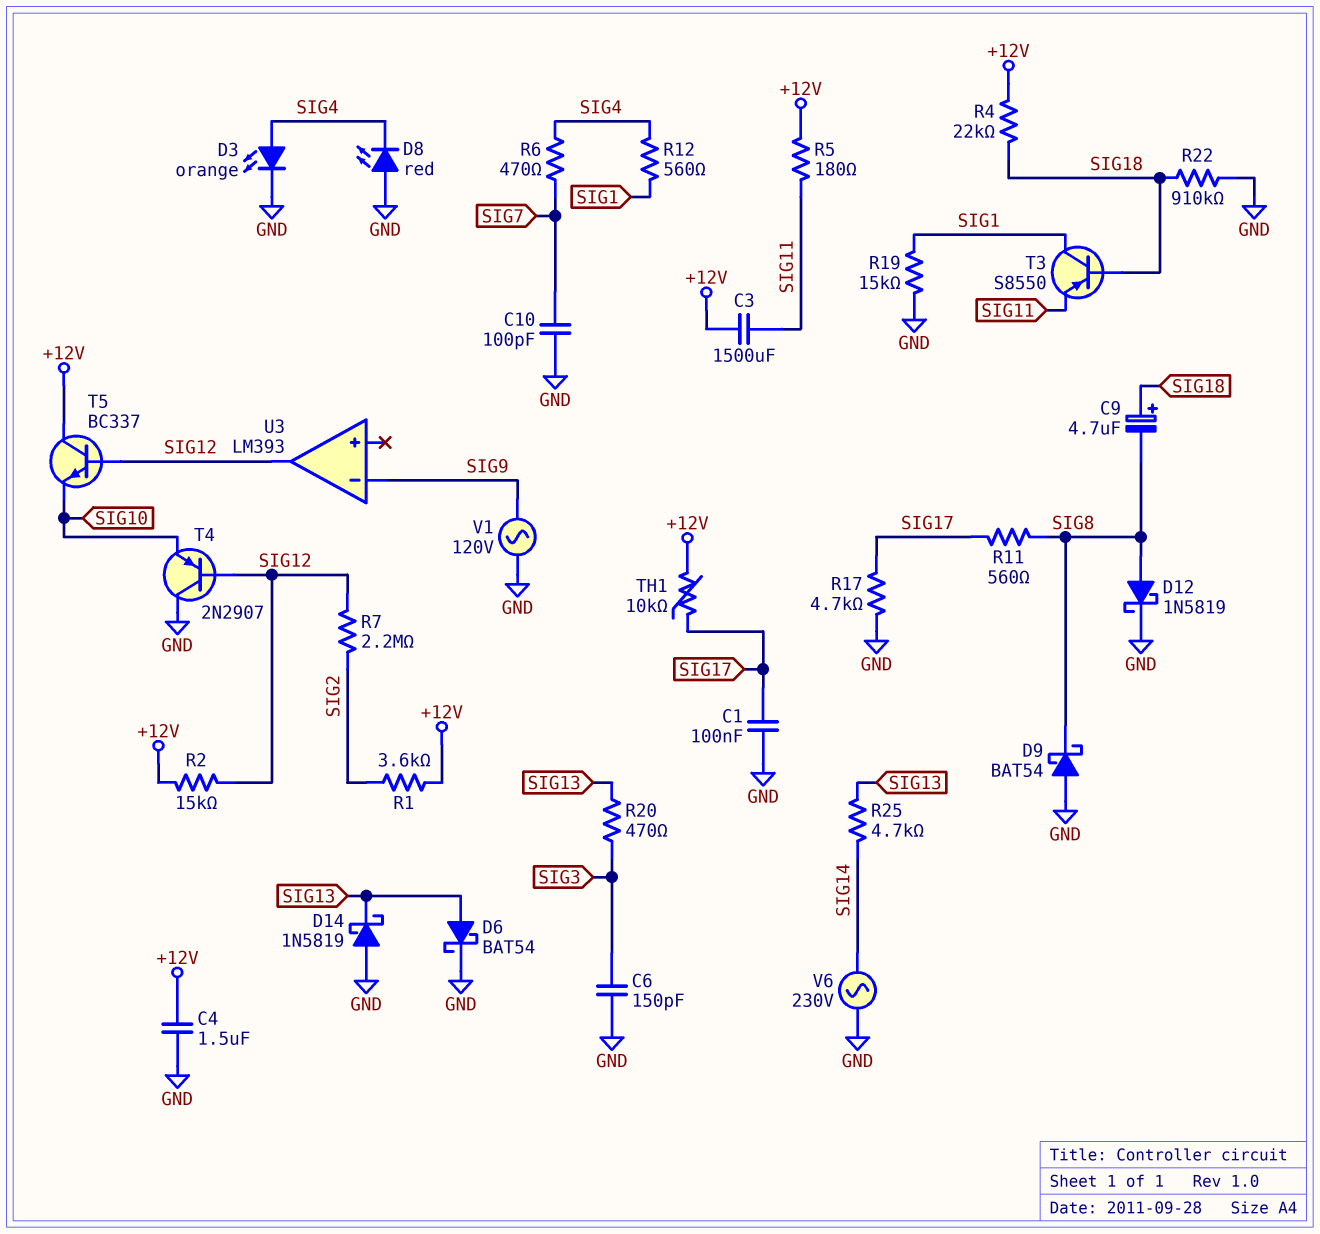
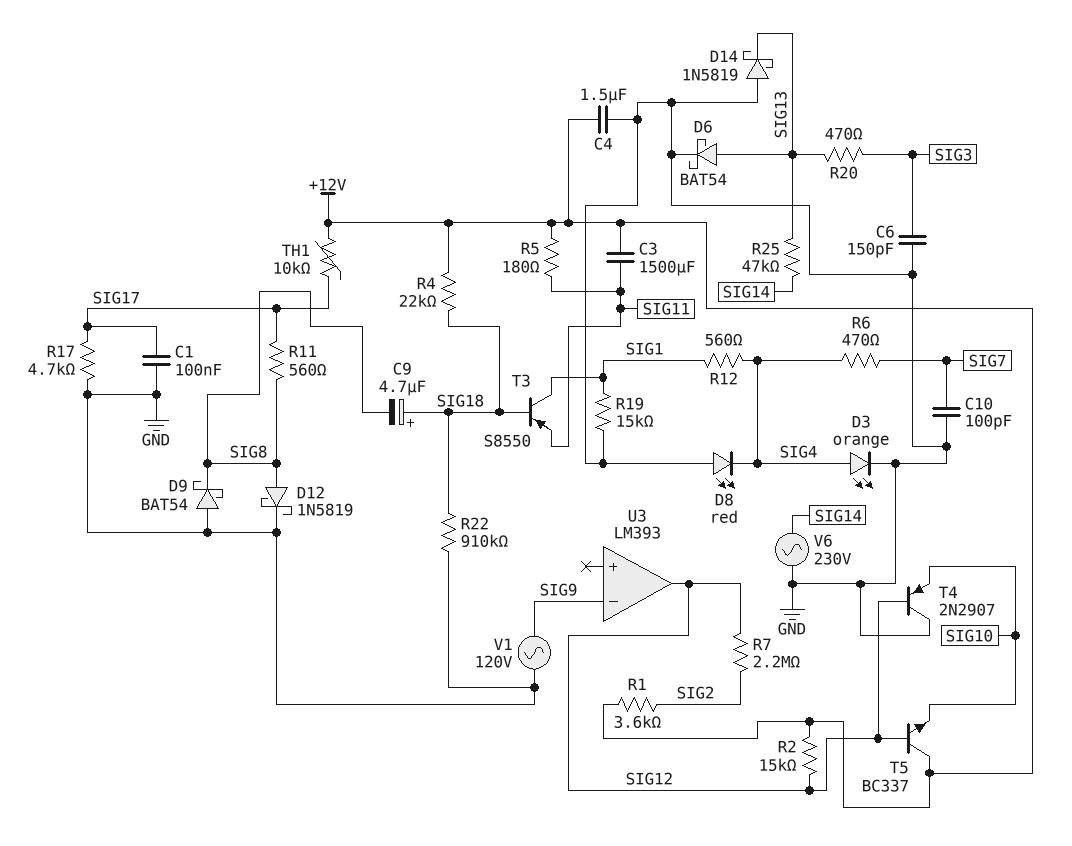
R25: 4.7k (SIG13, SIG14) -> 47k (SIG13, SIG14)

